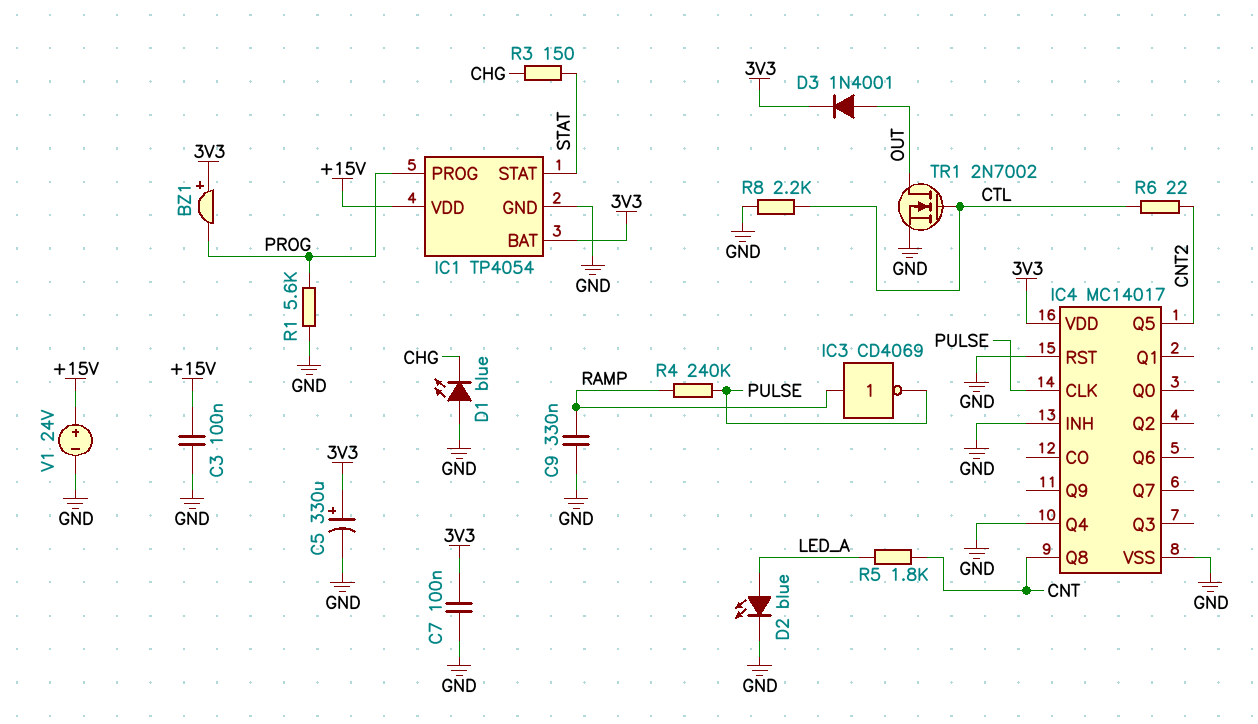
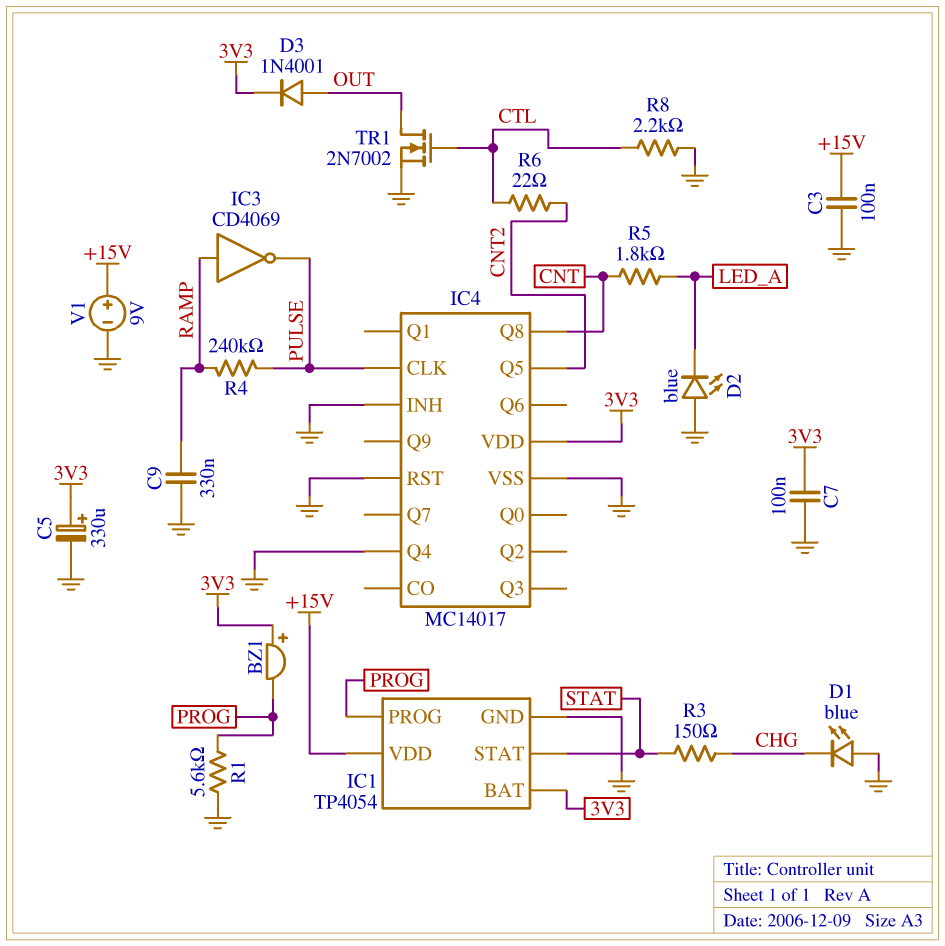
D2: LED blue (A LED_A, K GND) -> LED blue (A GND, K LED_A)
V1: 24V (plus +15V, minus GND) -> 9V (plus +15V, minus GND)

